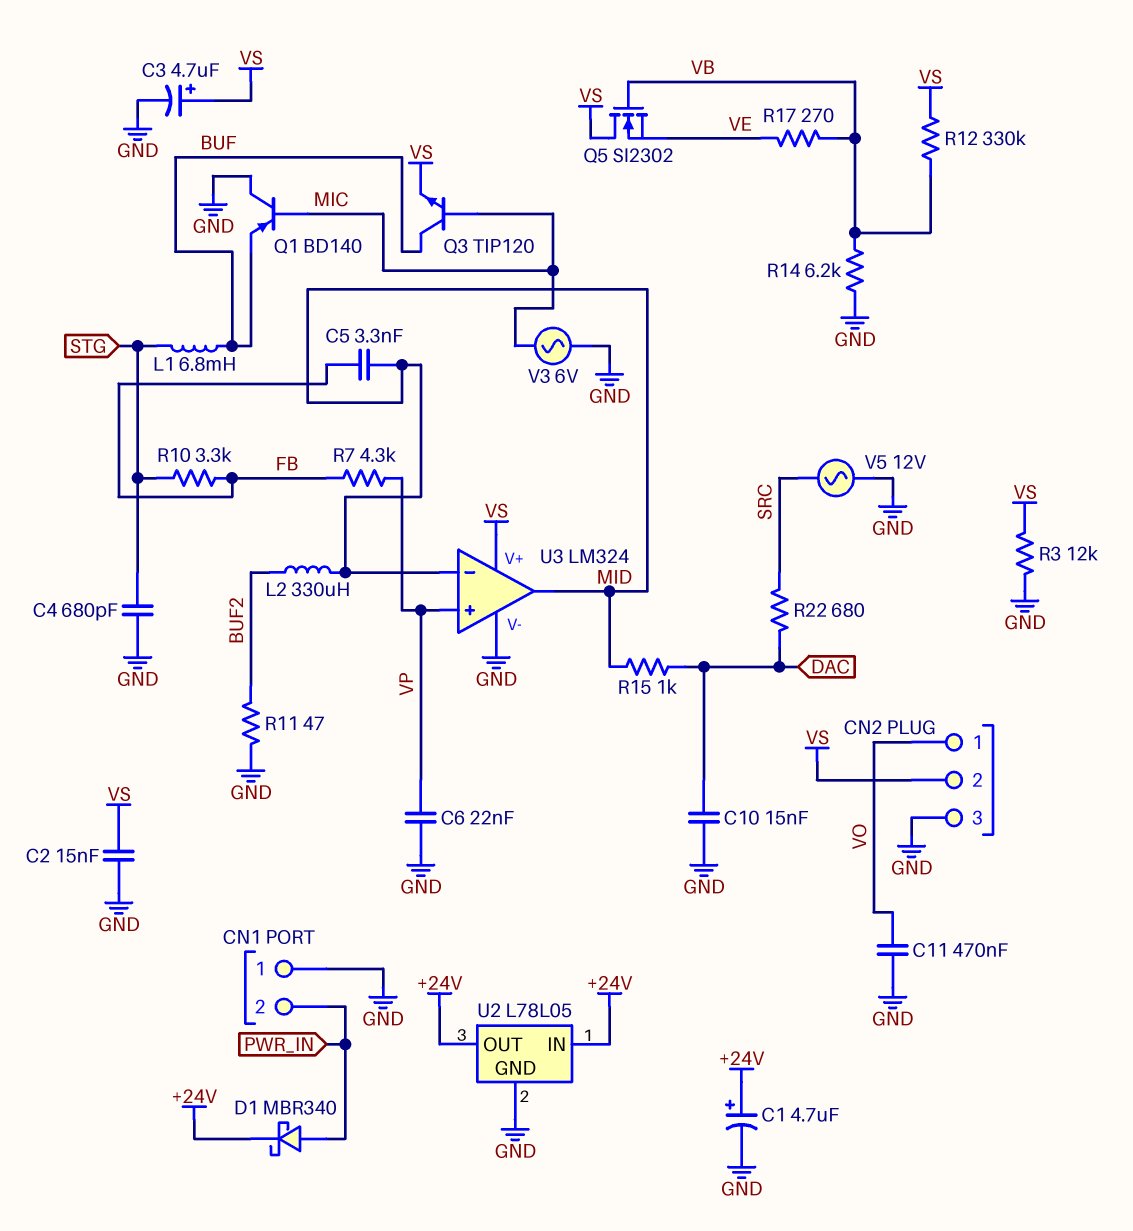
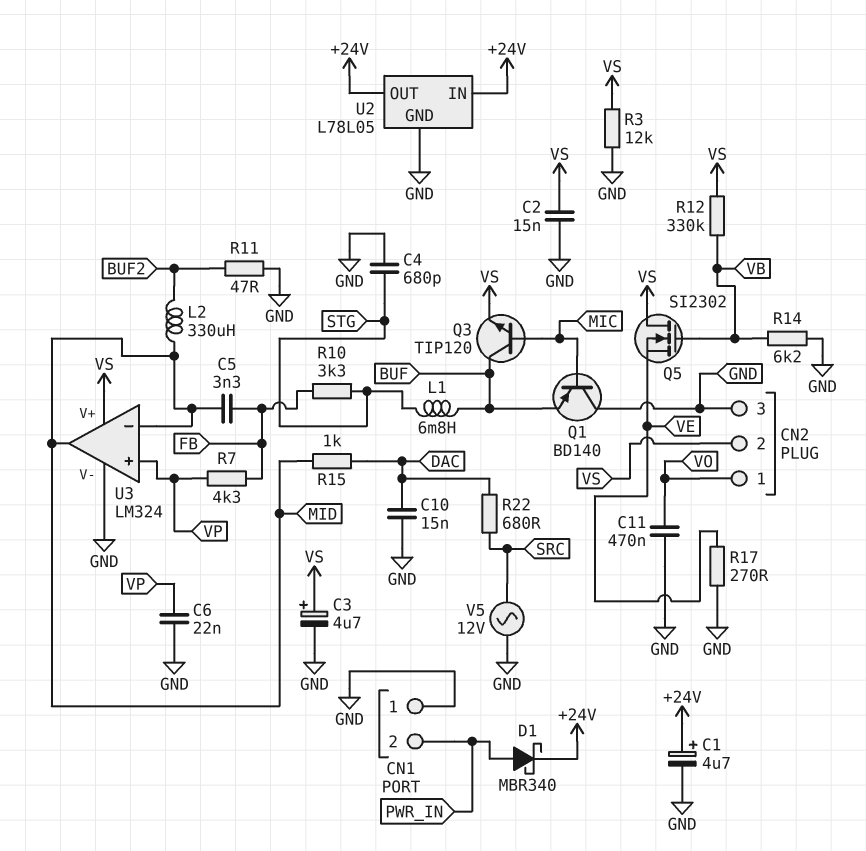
R17: 270 (VB, VE) -> 270 (GND, VE)
V3: AC 6V (GND, MIC) -> none

